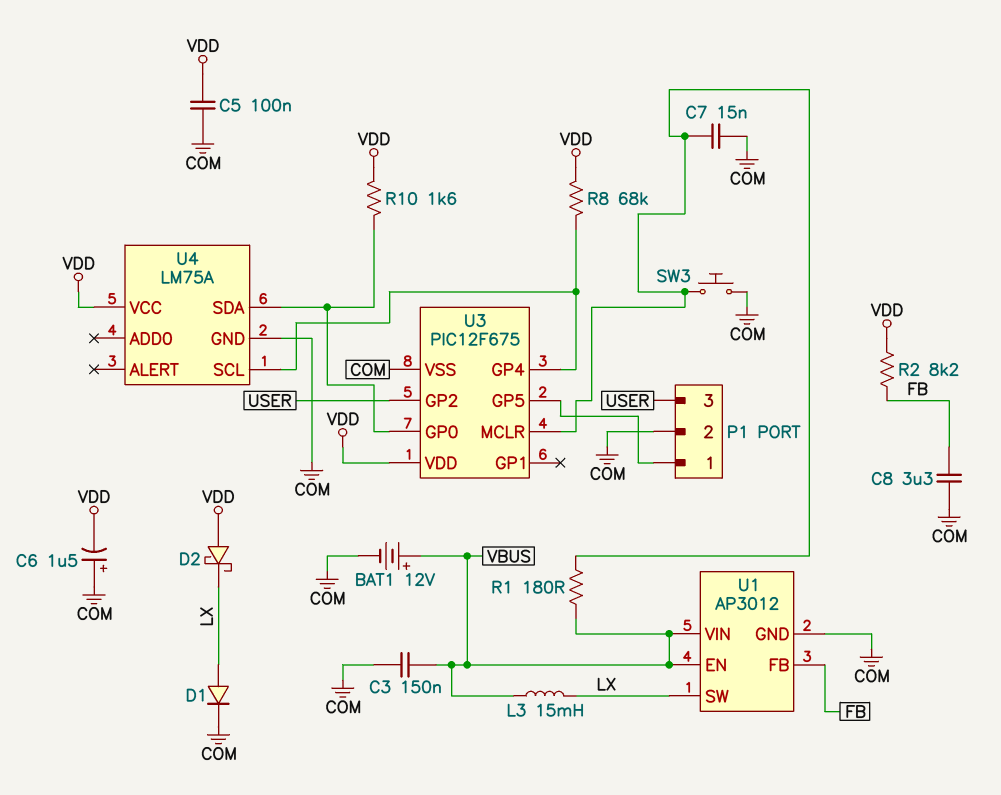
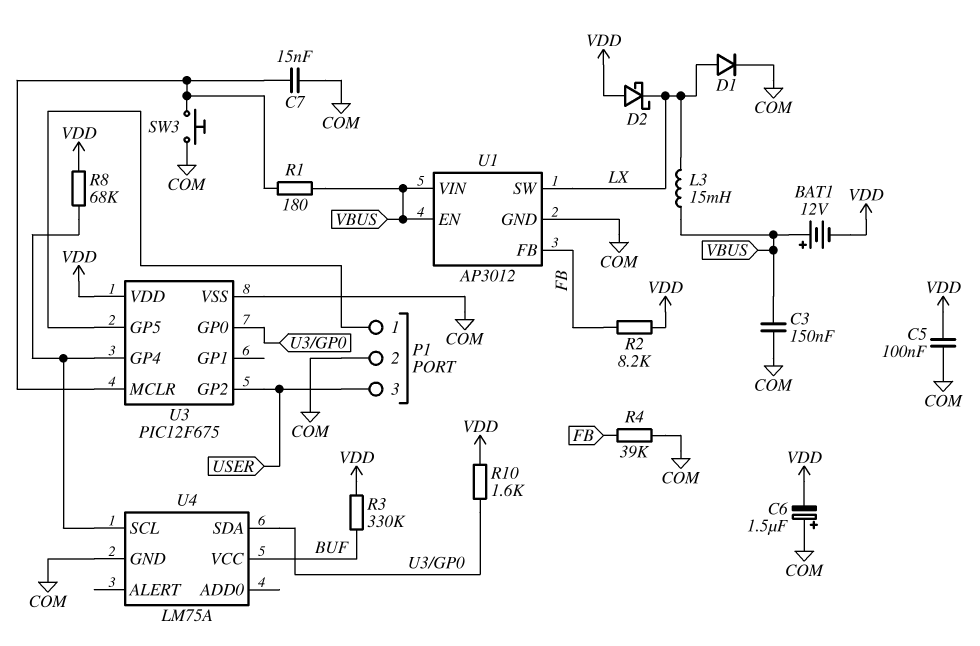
BAT1: 12V (plus VBUS, minus COM) -> 12V (plus VBUS, minus VDD)
C8: 3.3uF (COM, FB) -> none
R3: none -> 330k (BUF, VDD)
R4: none -> 39k (COM, FB)
U4 pin VCC: VDD -> BUF

